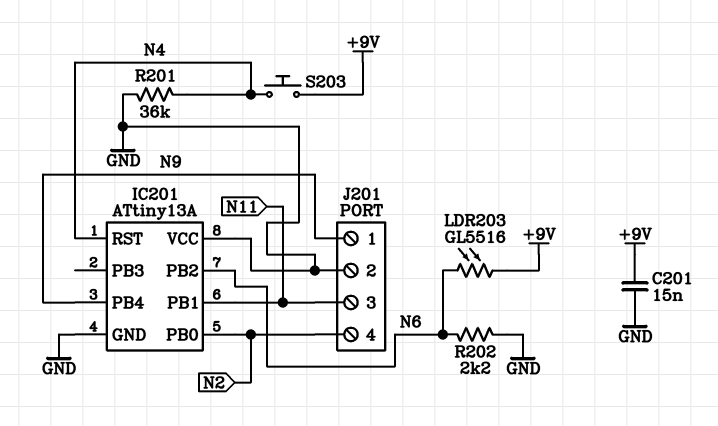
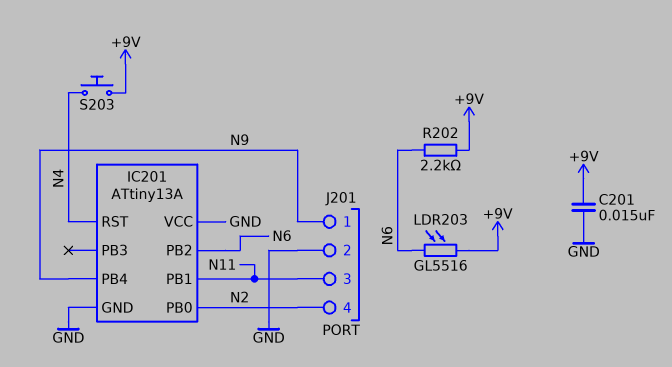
R201: 36k (GND, N4) -> none
R202: 2.2k (GND, N6) -> 2.2k (+9V, N6)

